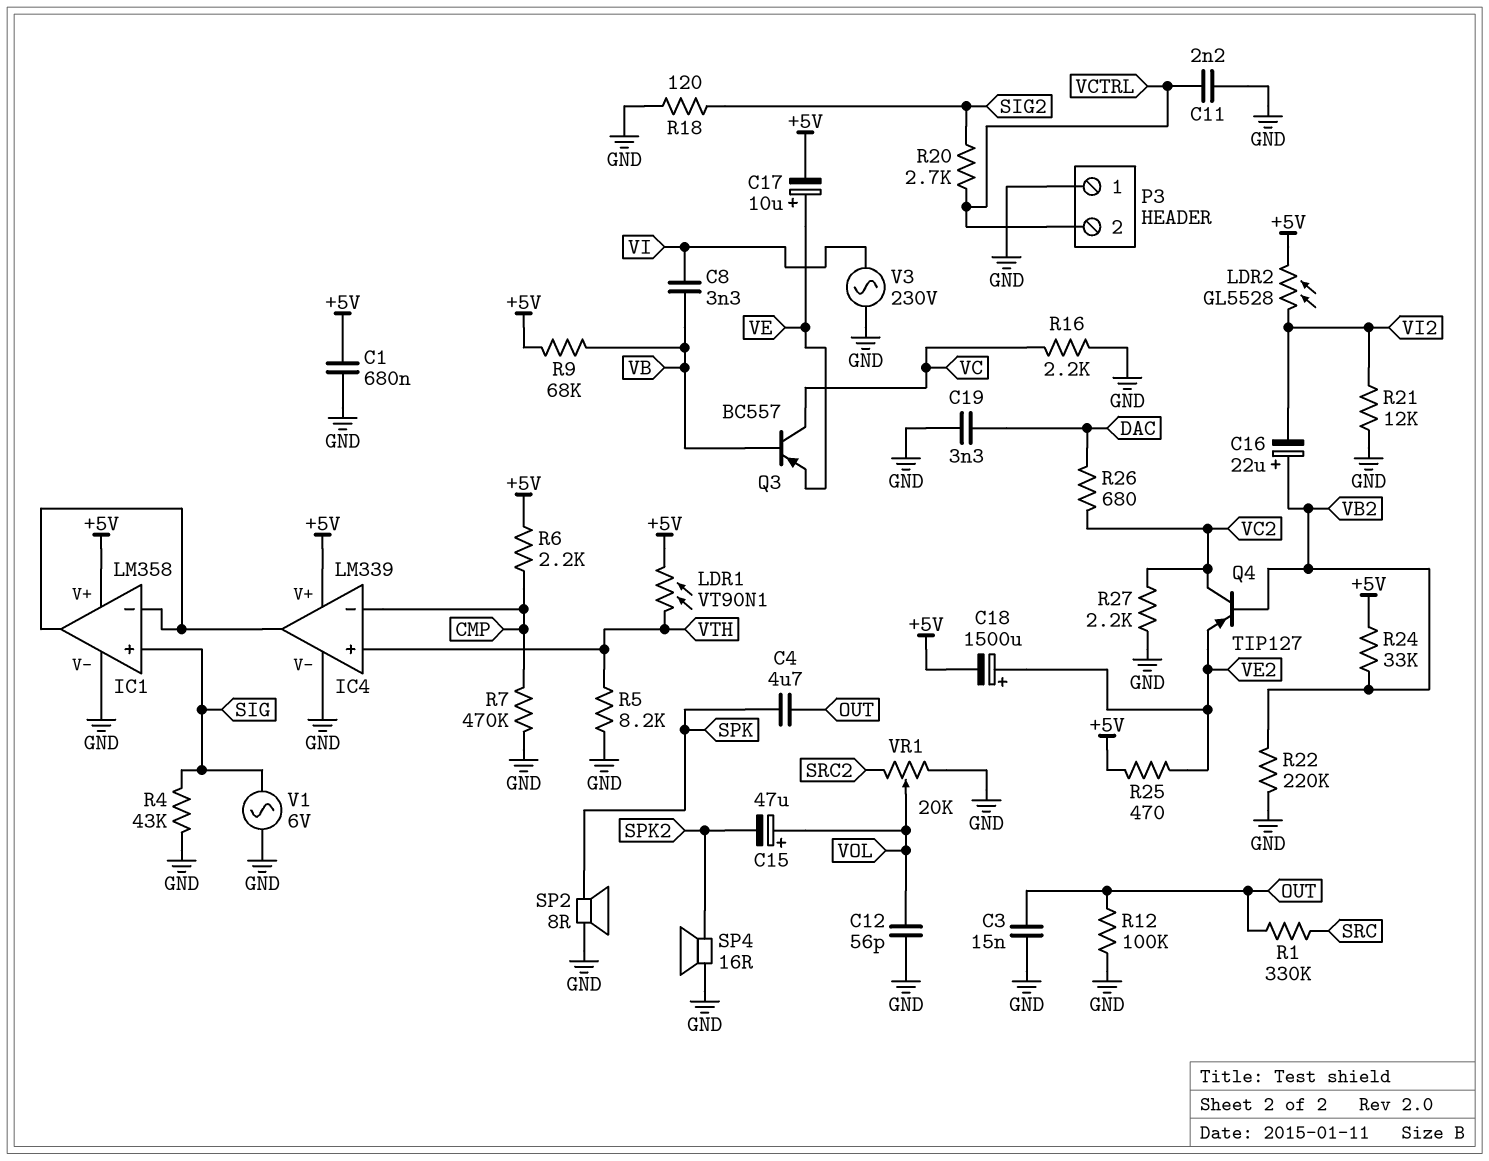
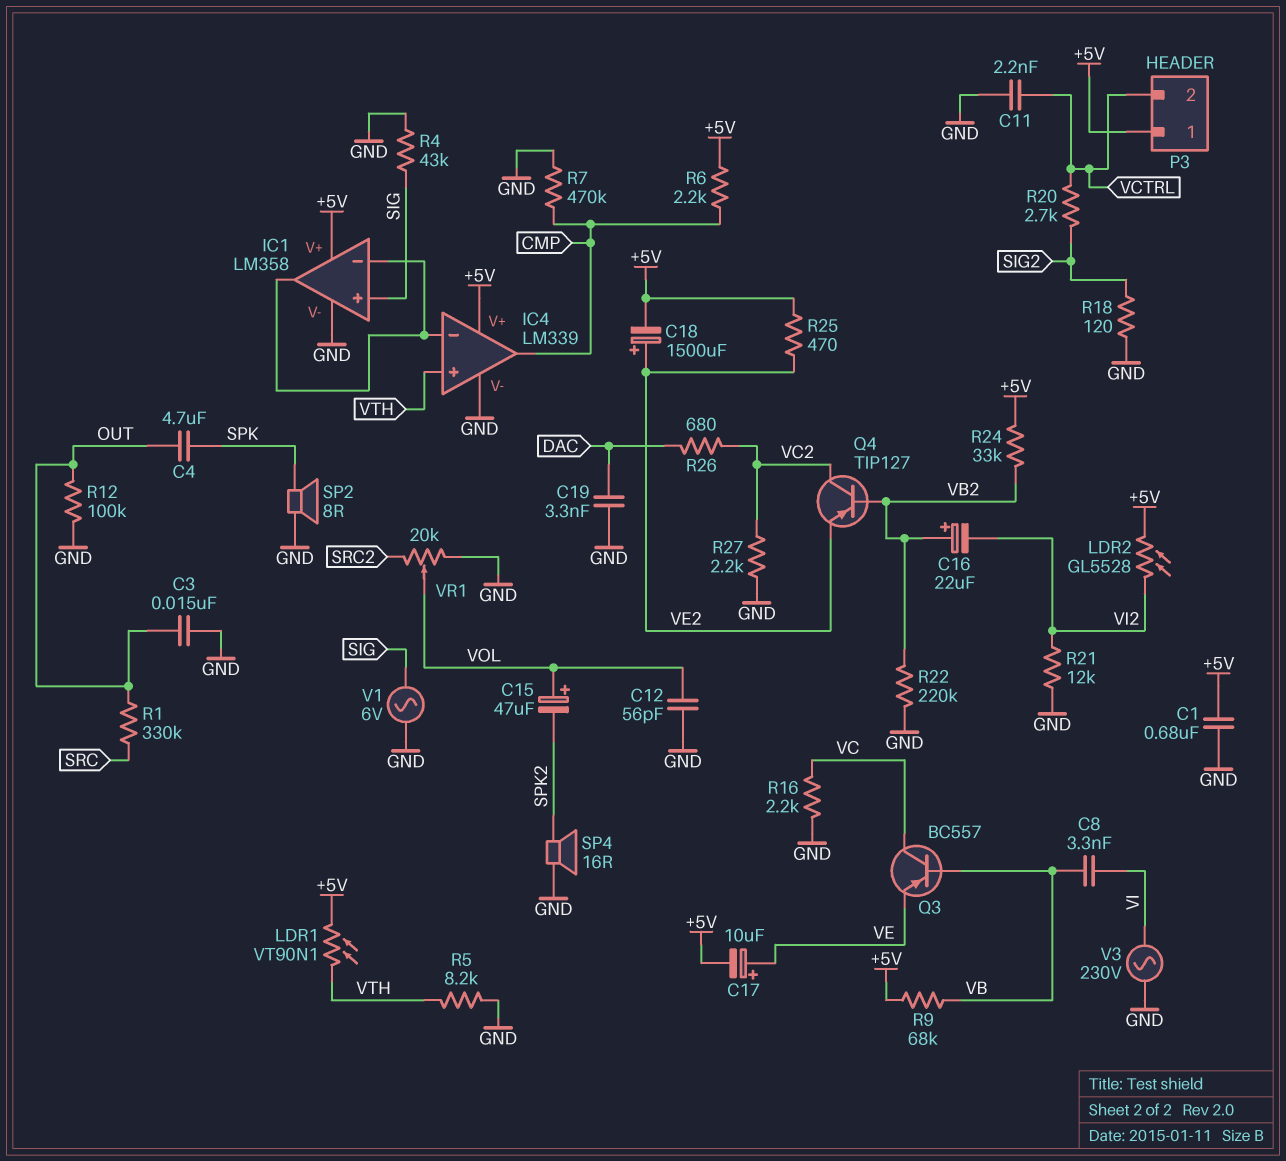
IC4 pin in-: CMP -> IC1/in-
IC4 pin out: IC1/in- -> CMP
P3 pin 1: GND -> +5V

